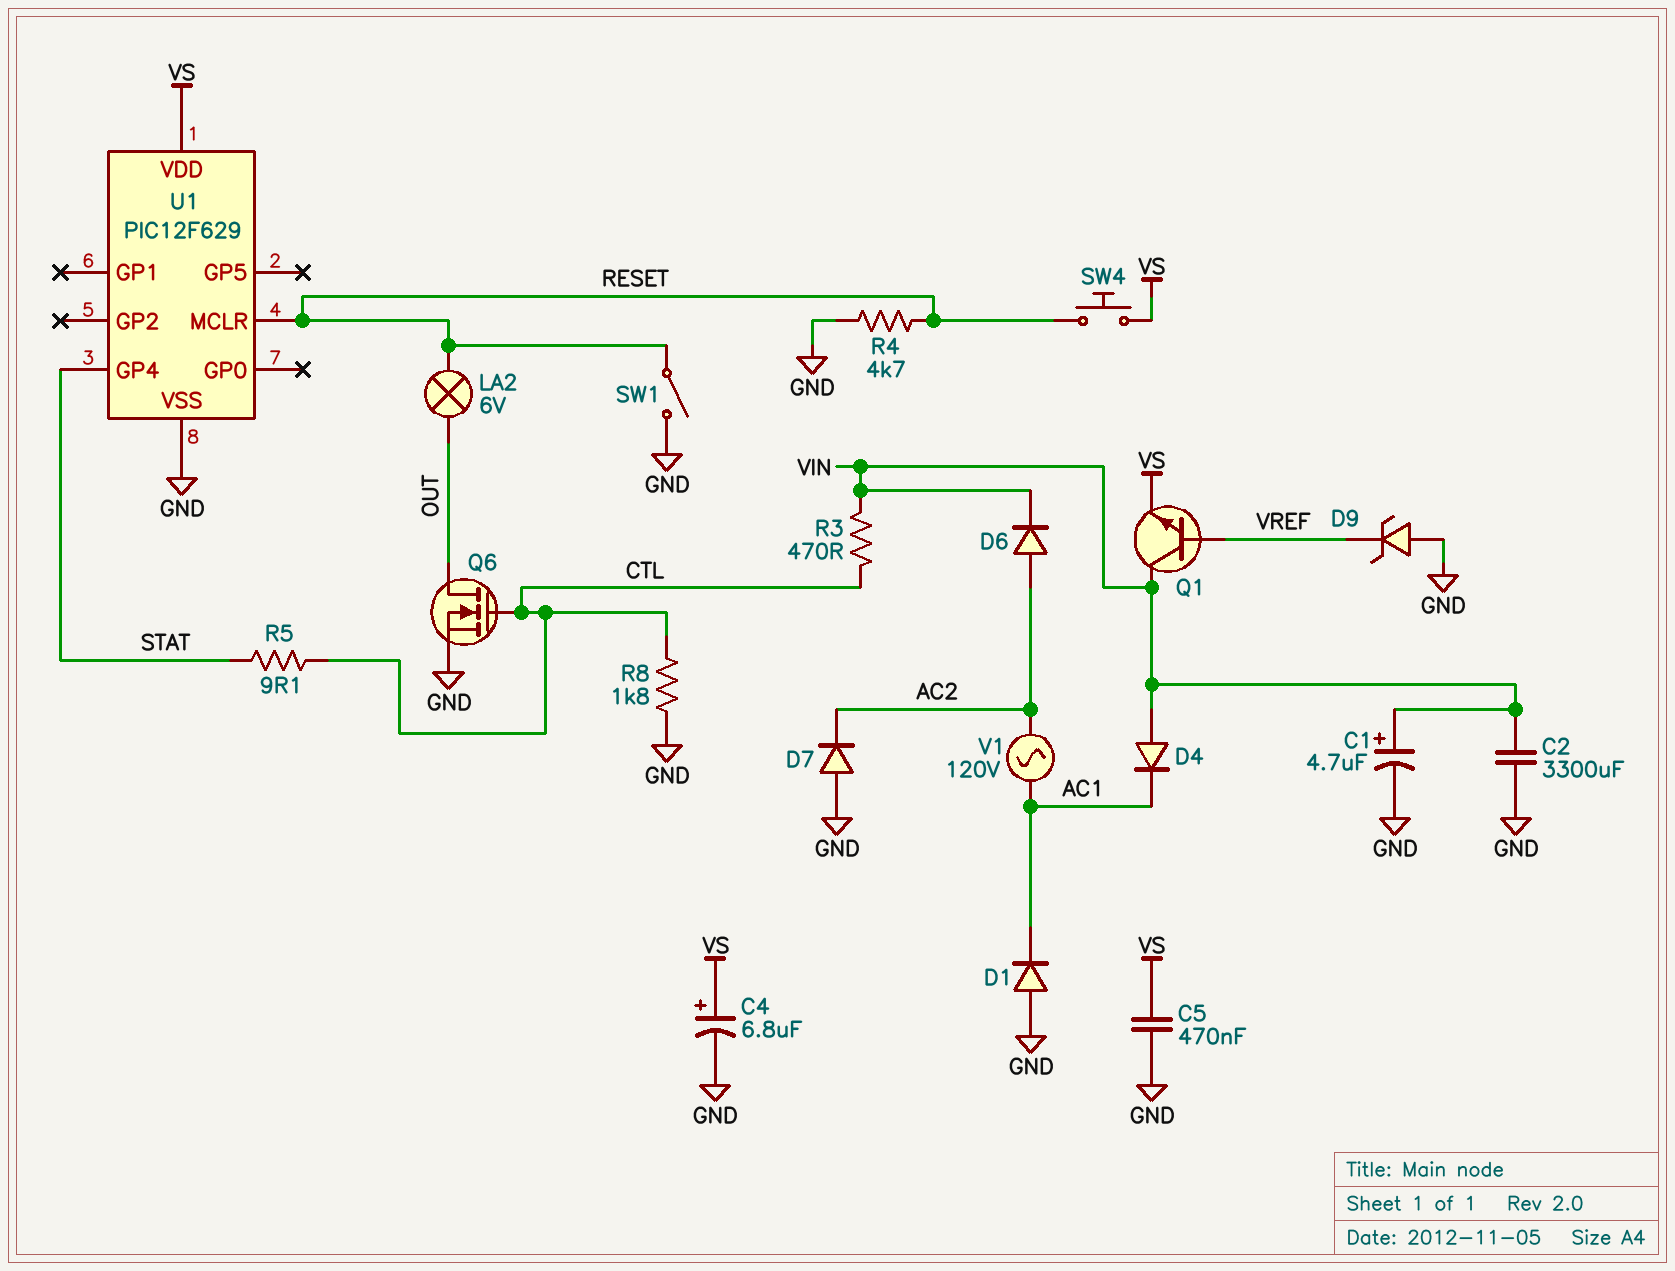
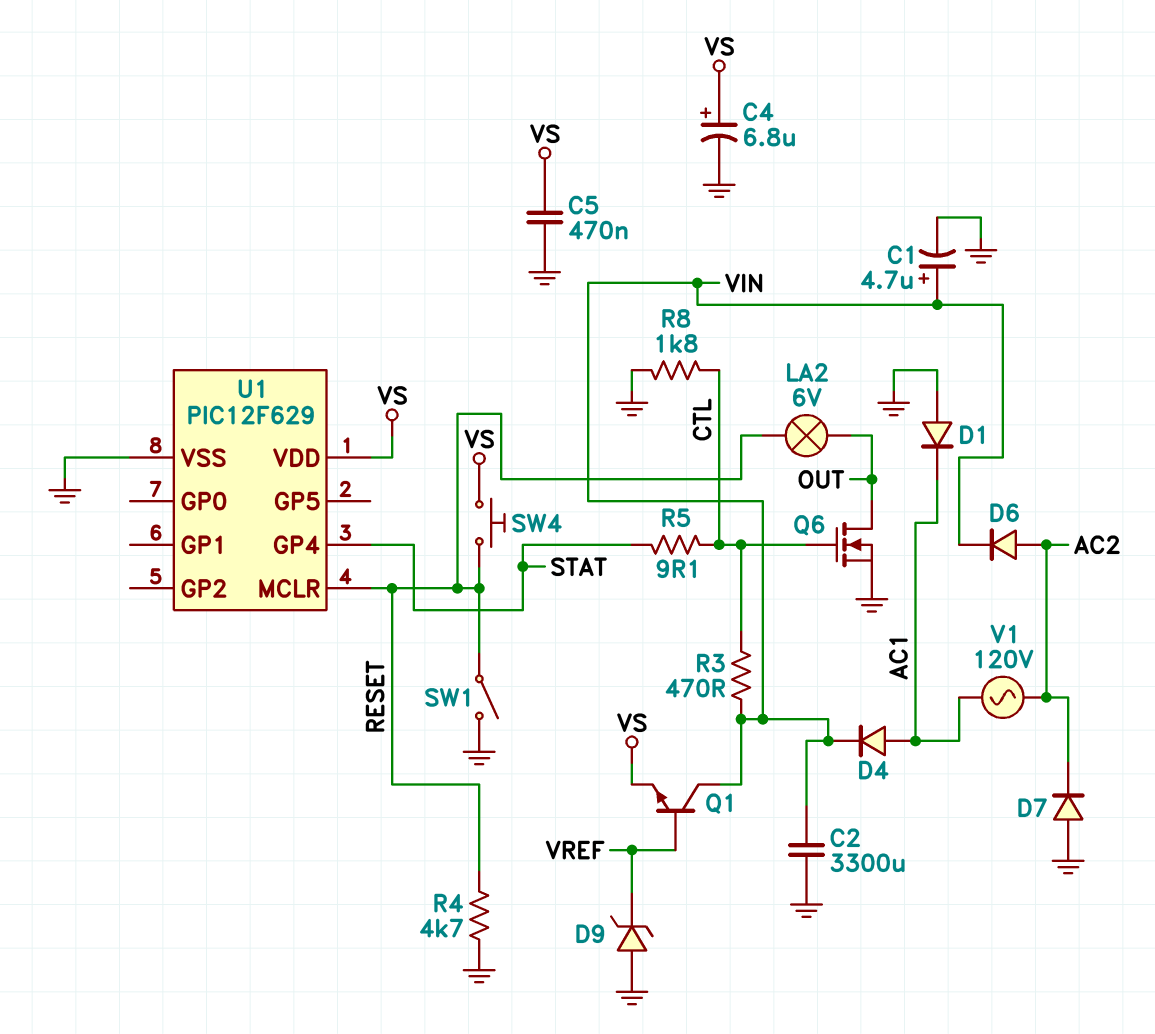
D4: diode (A VIN, K AC1) -> diode (A AC1, K VIN)

